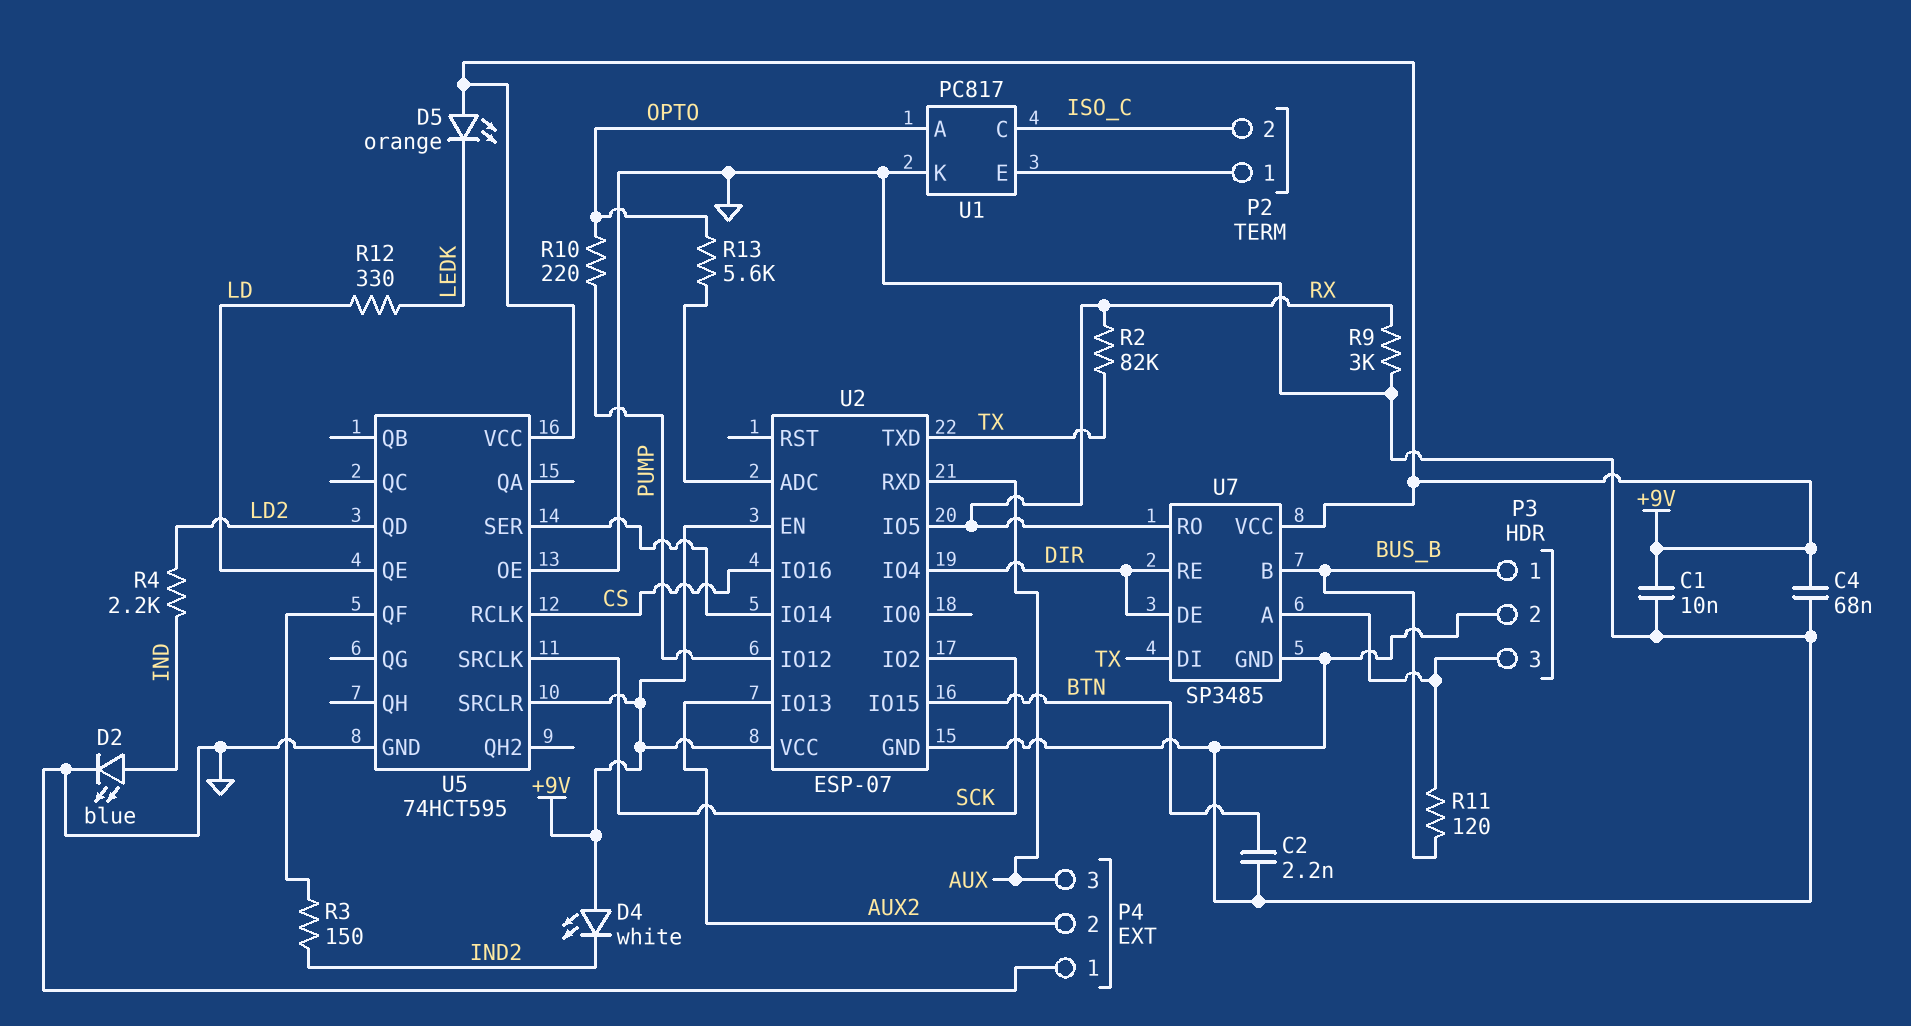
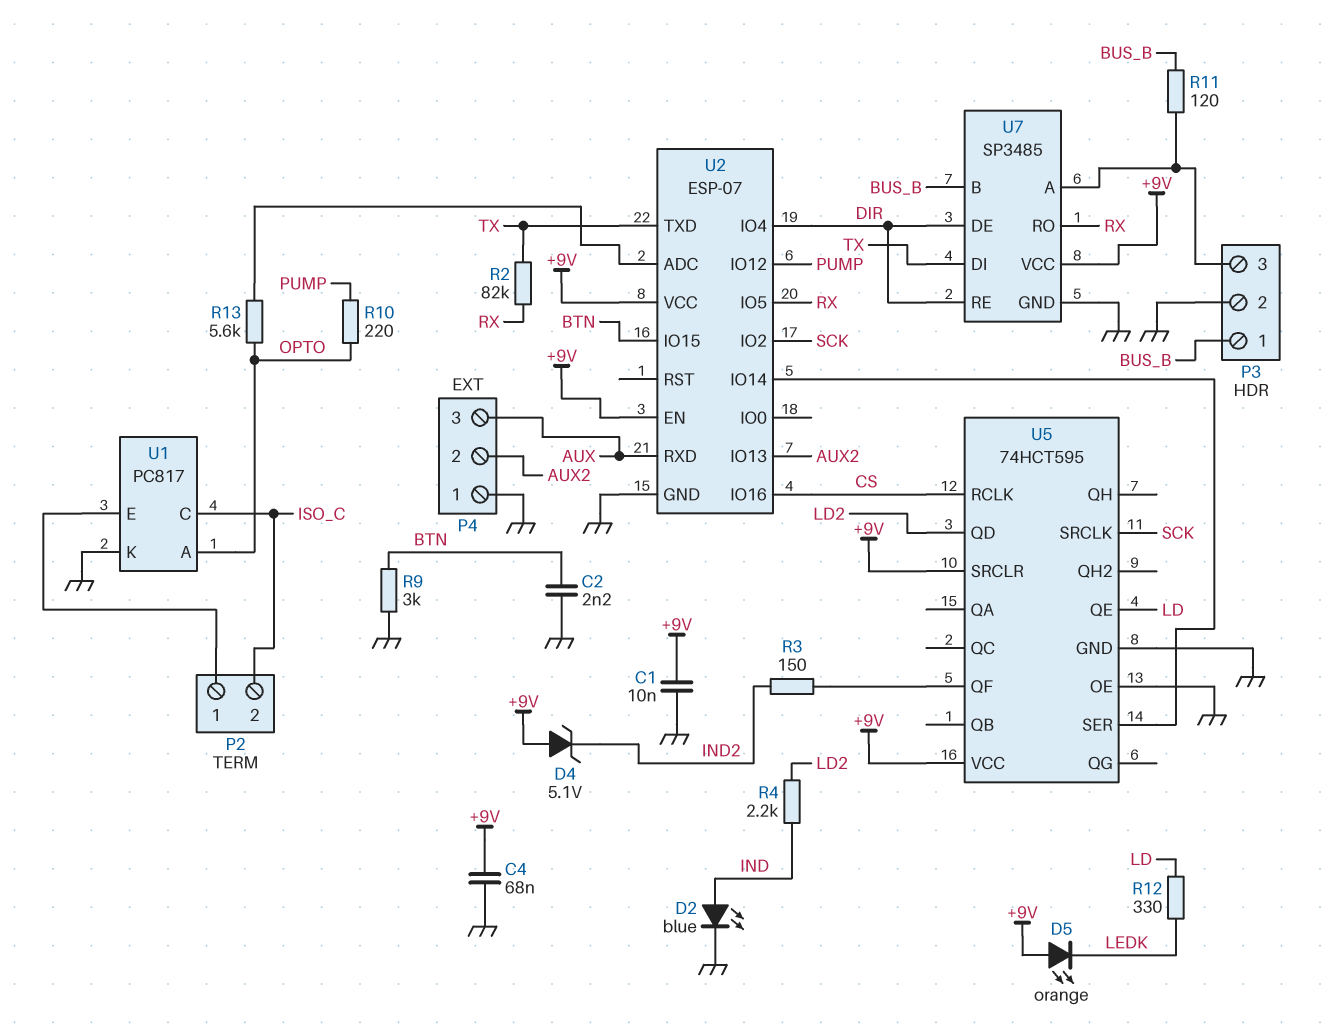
D4: LED white (A +9V, K IND2) -> zener 5.1V (A +9V, K IND2)
R9: 3k (GND, RX) -> 3k (BTN, GND)

